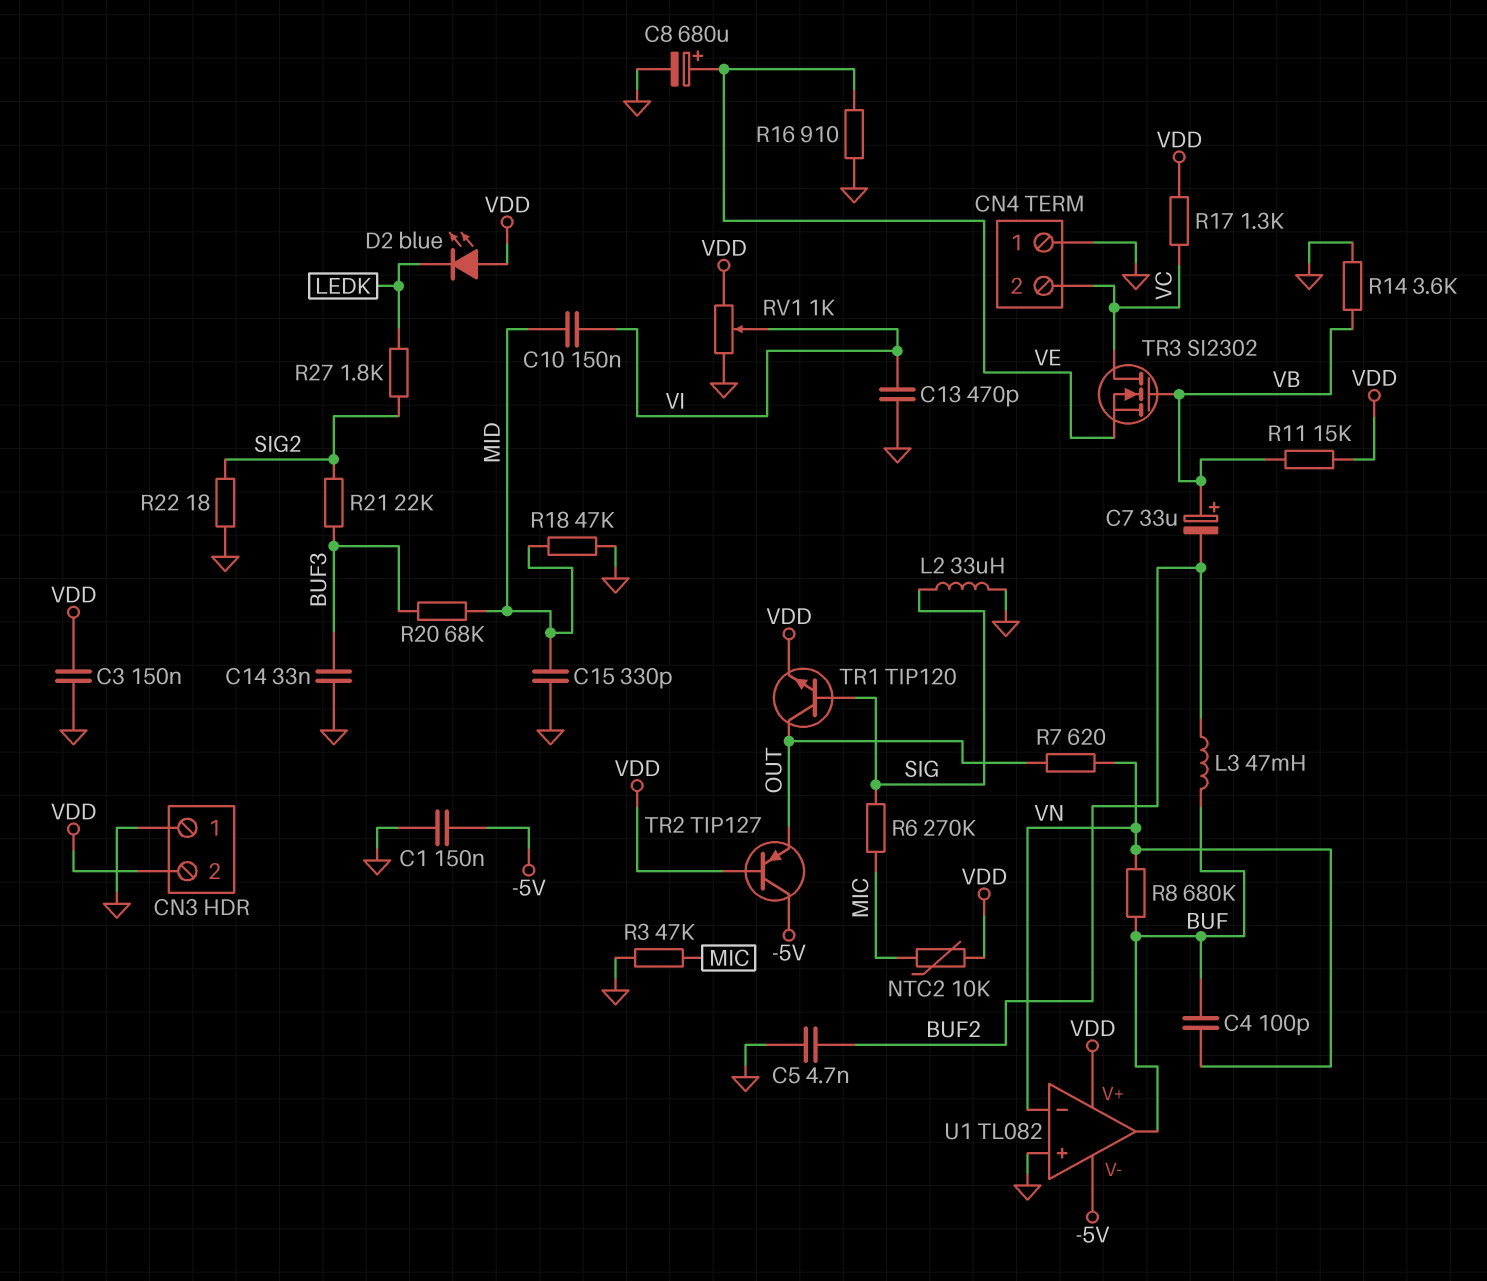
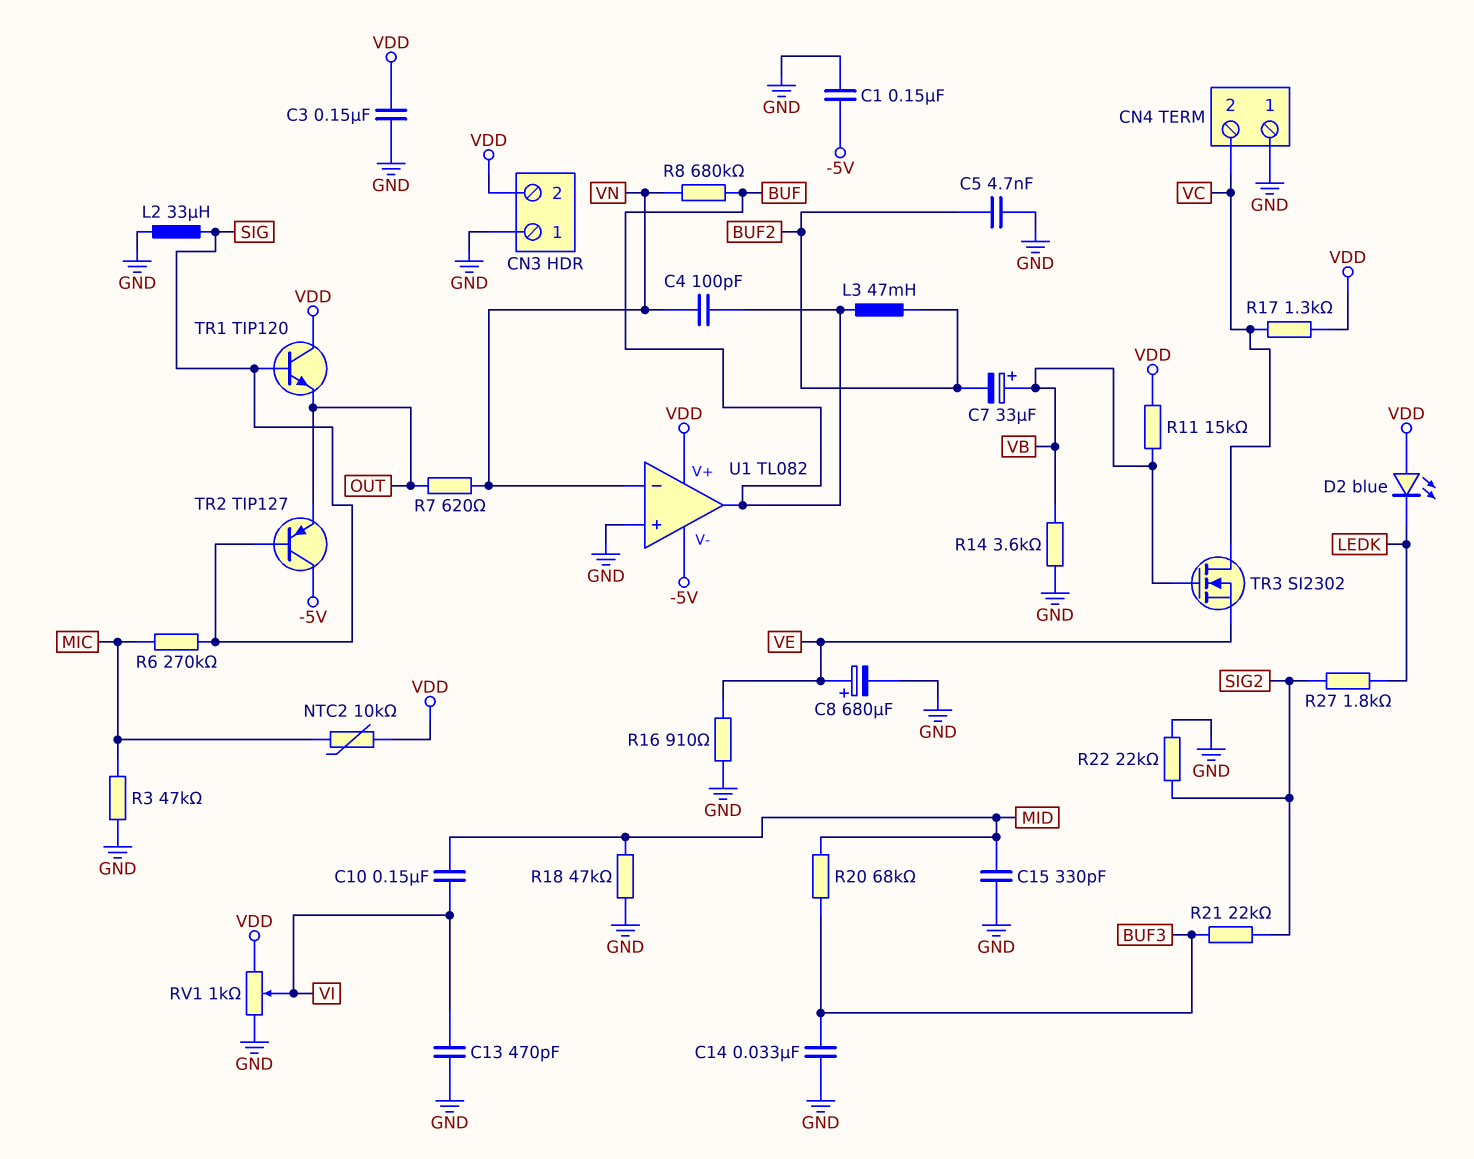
R22: 18 (GND, SIG2) -> 22k (GND, SIG2)
TR1: NPN TIP120 (B SIG, C OUT, E VDD) -> NPN TIP120 (B SIG, C VDD, E OUT)
TR2: PNP TIP127 (B VDD, C -5V, E OUT) -> PNP TIP127 (B SIG, C -5V, E OUT)

